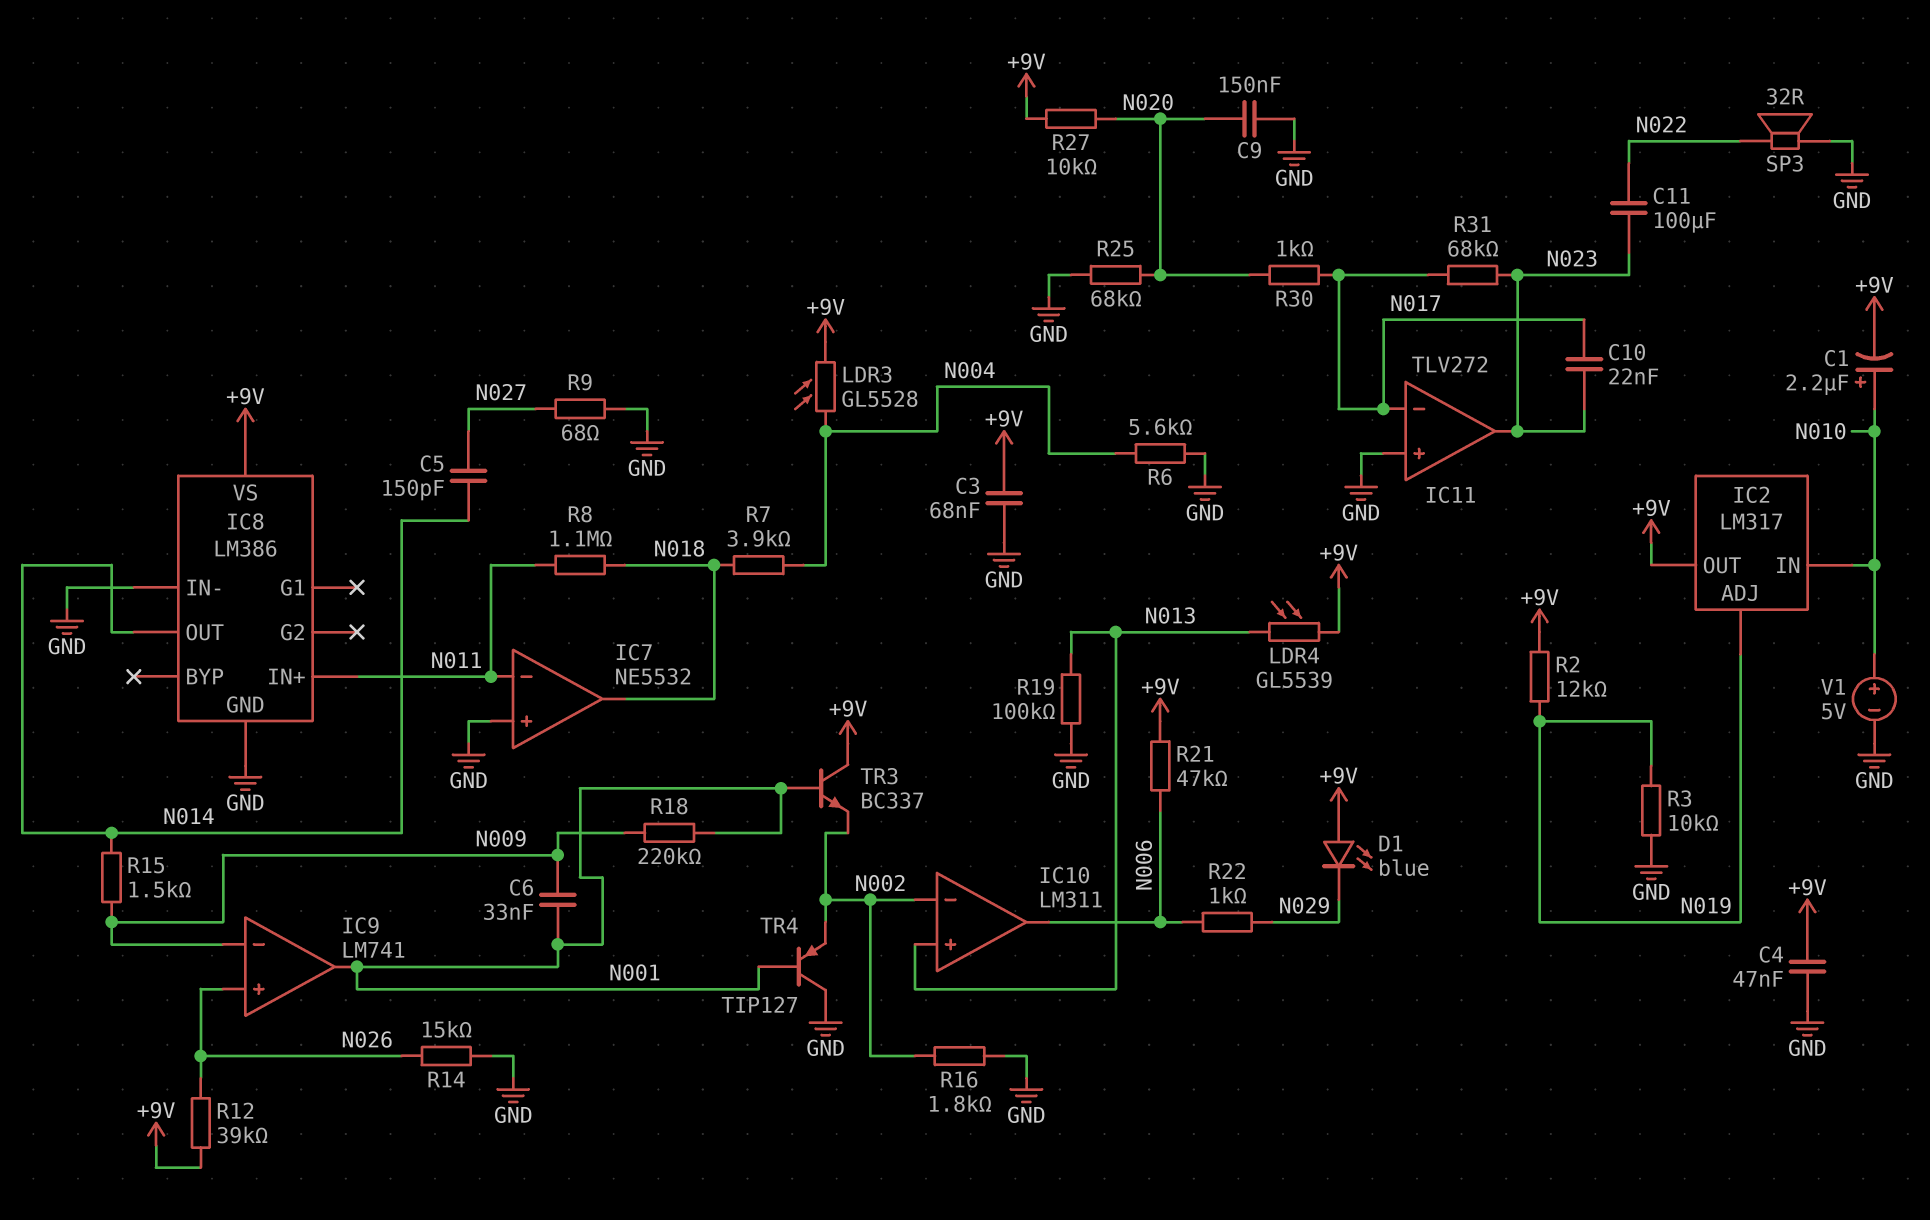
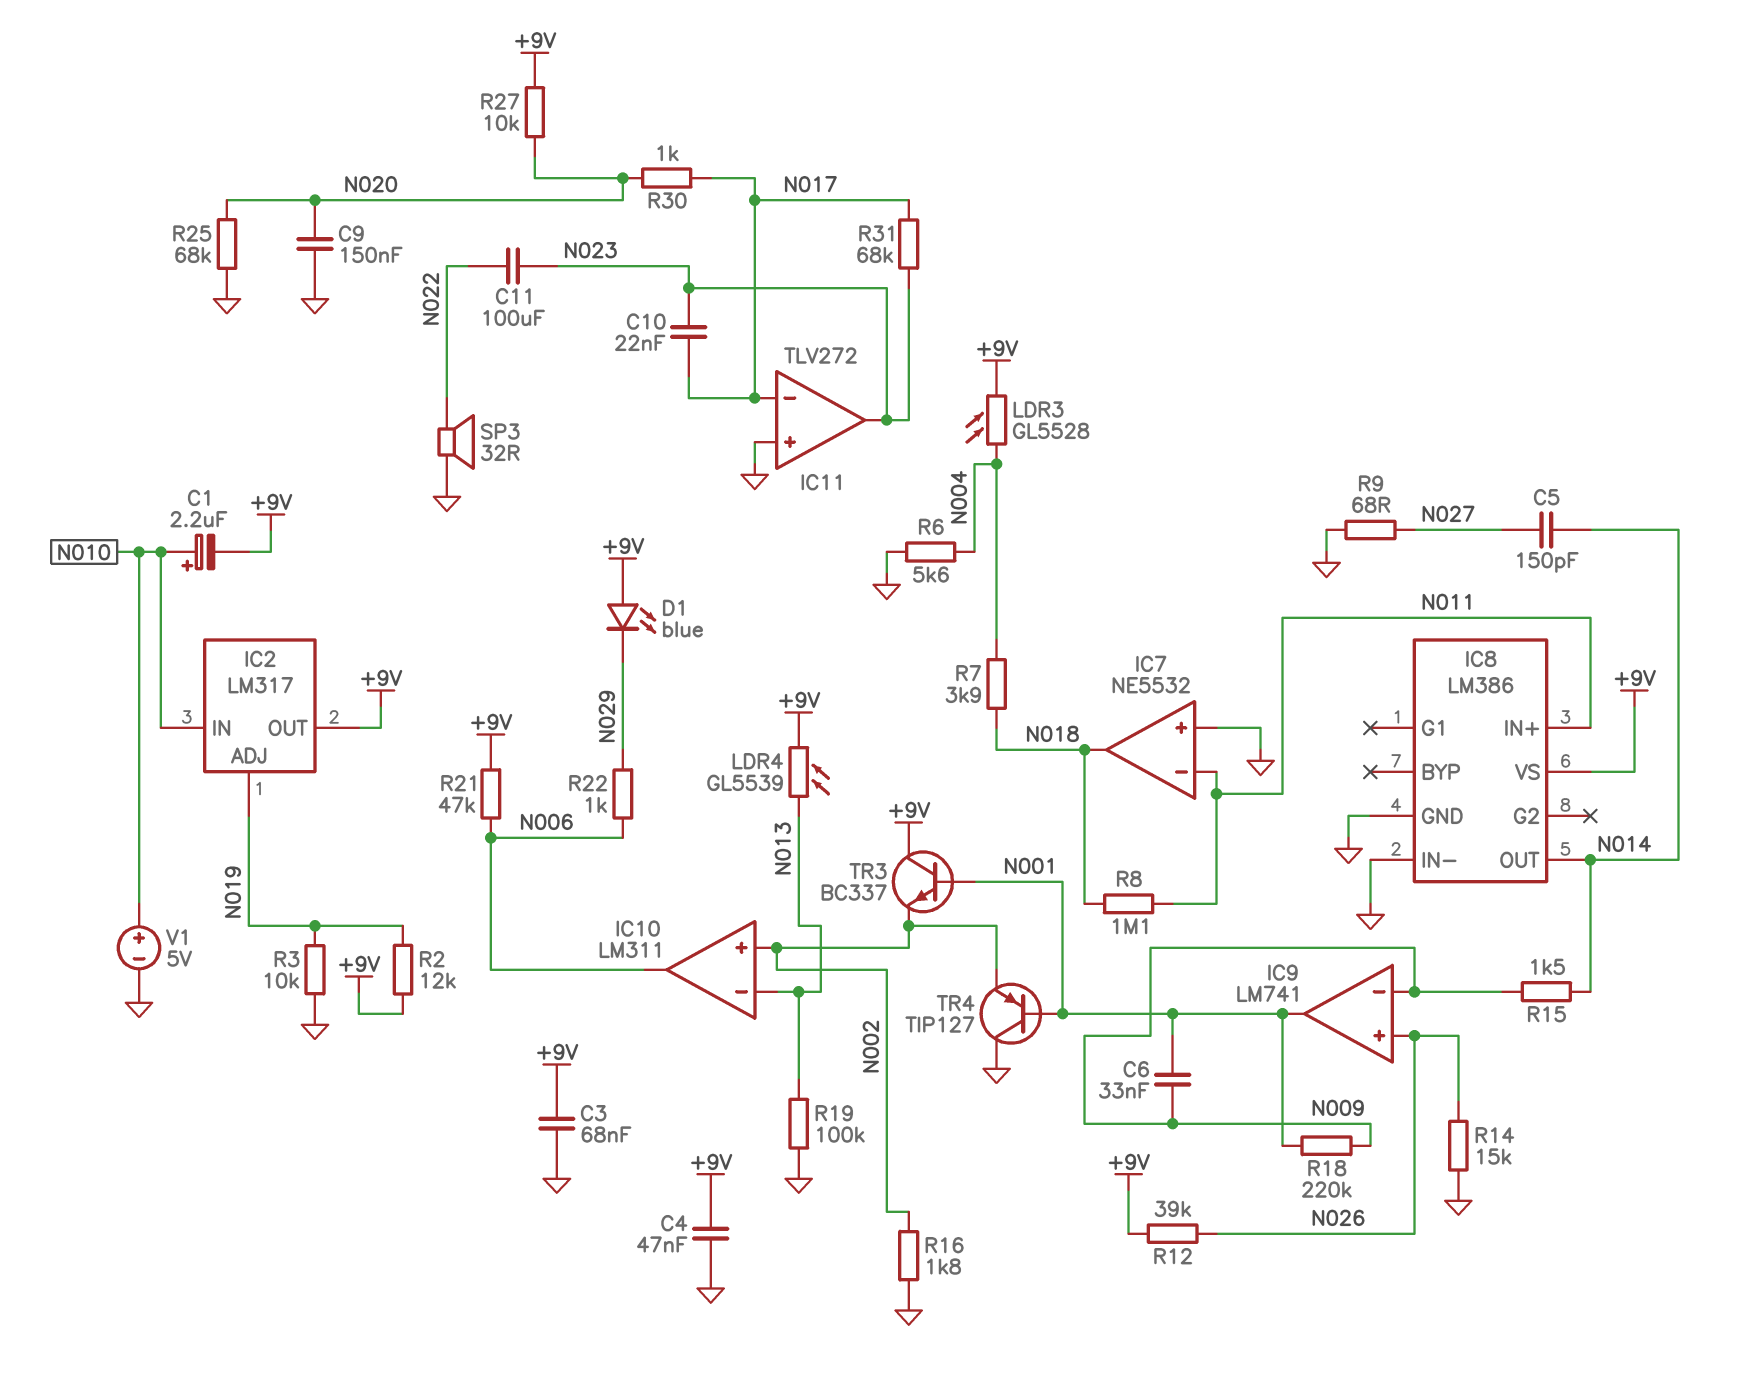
IC10 pin in+: N013 -> N002
IC10 pin in-: N002 -> N013

